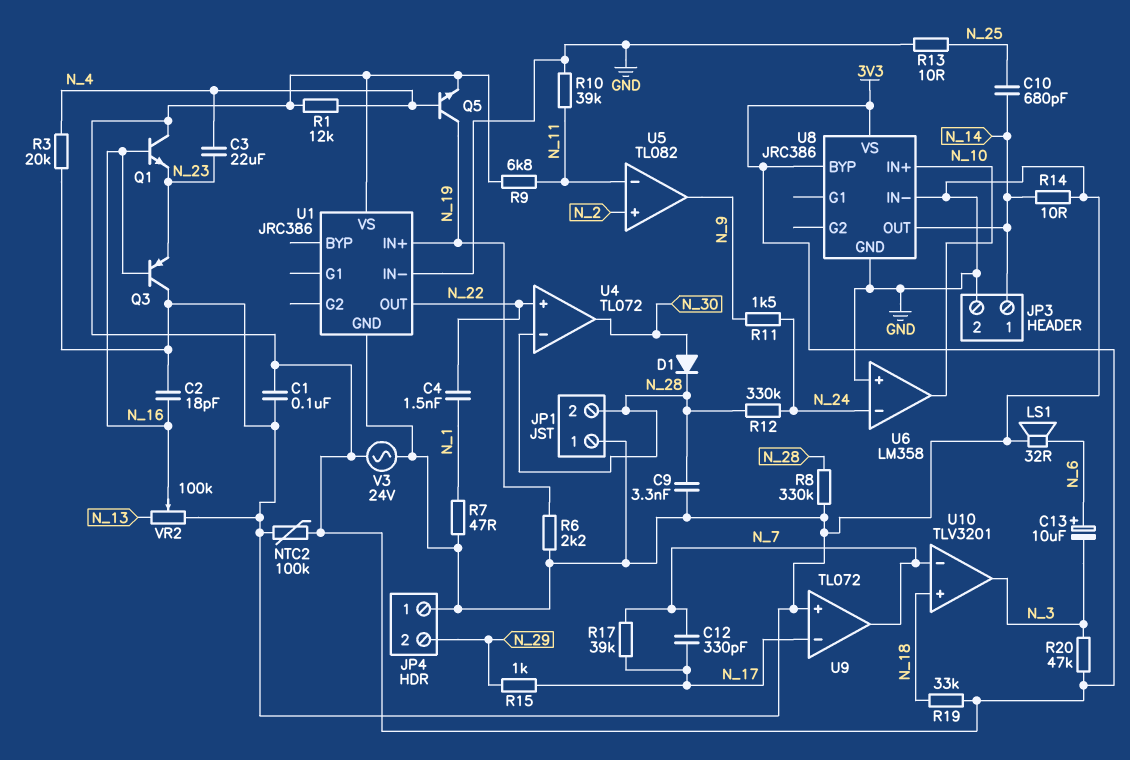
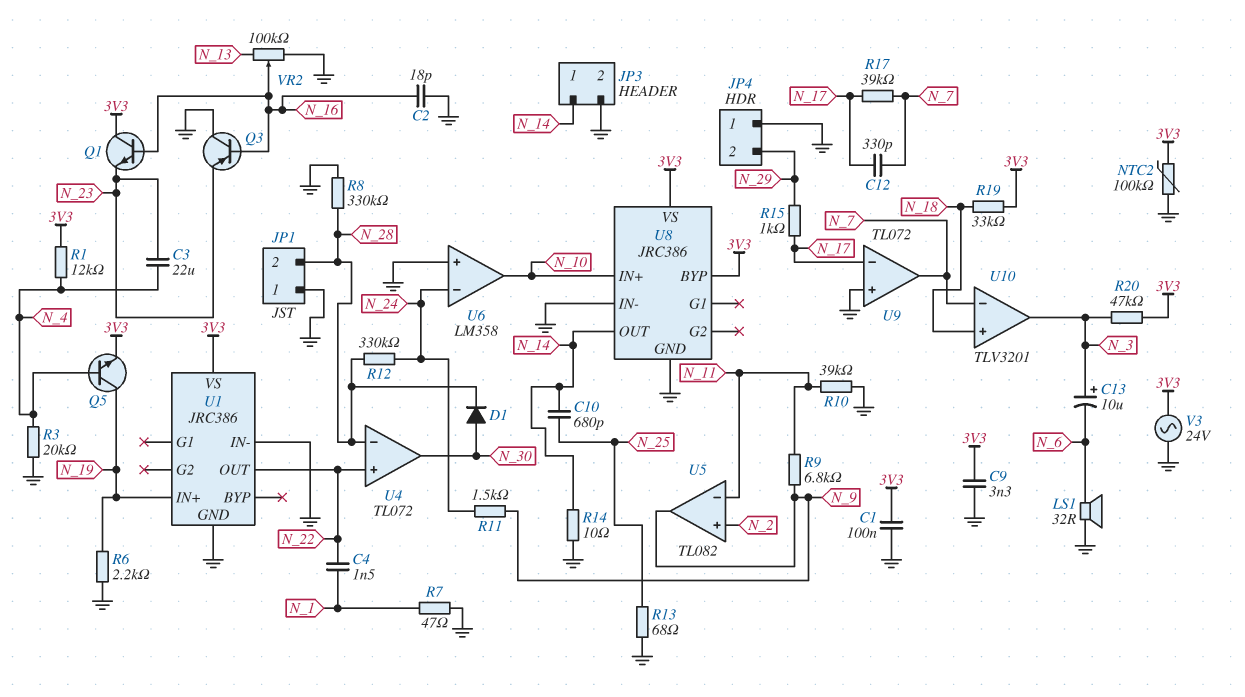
C9: 3.3nF (GND, N_28) -> 3.3nF (3V3, GND)
C13: 10uF (plus N_6, minus N_3) -> 10uF (plus N_3, minus N_6)
R9: 6.8k (3V3, N_11) -> 6.8k (N_9, N_11)
R13: 10 (GND, N_25) -> 68 (GND, N_25)

